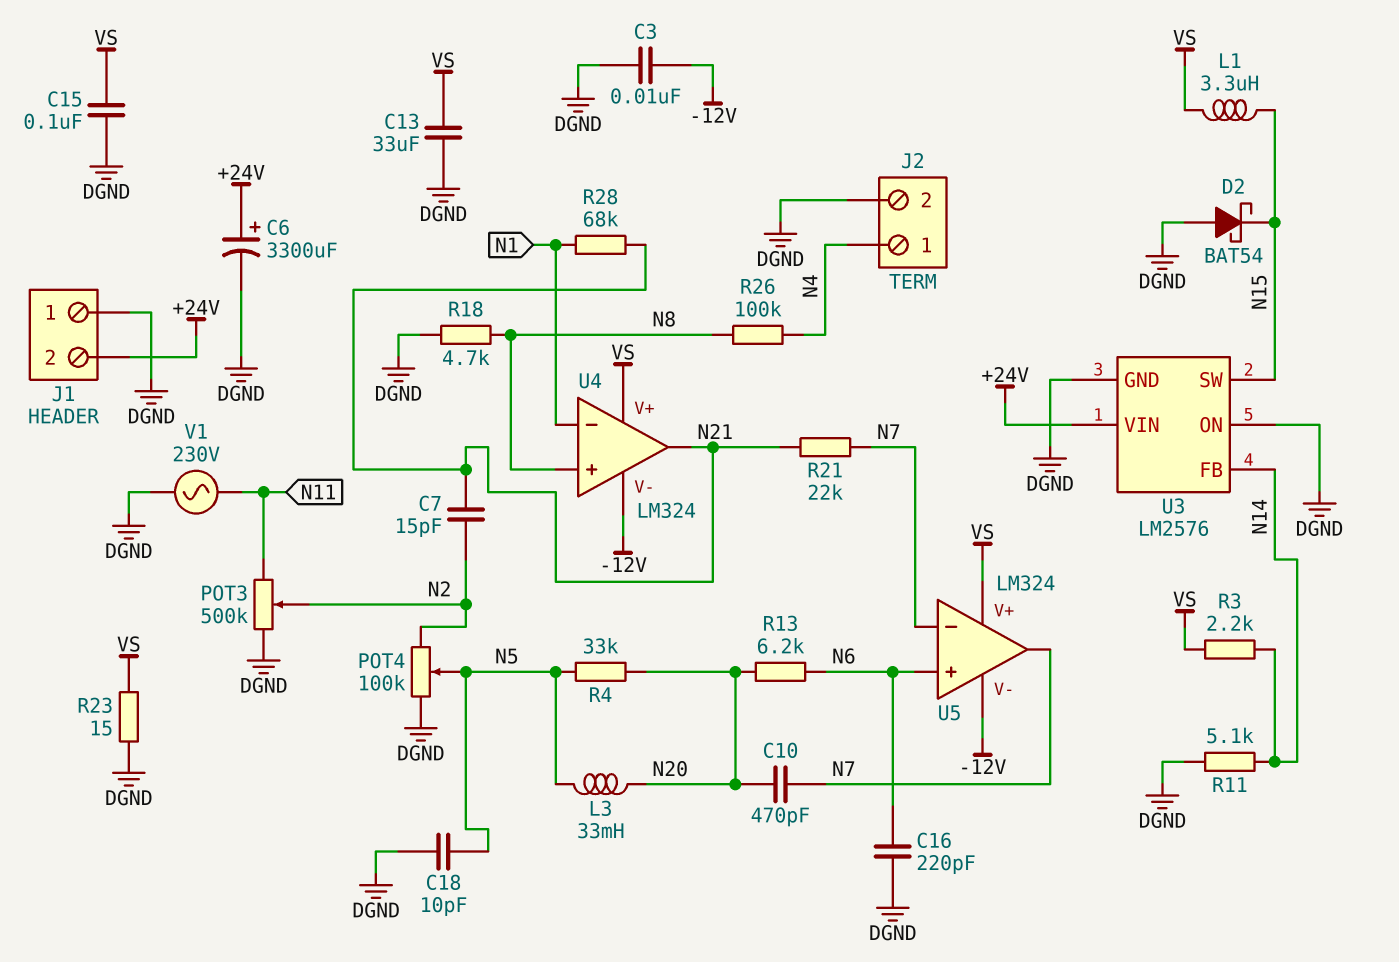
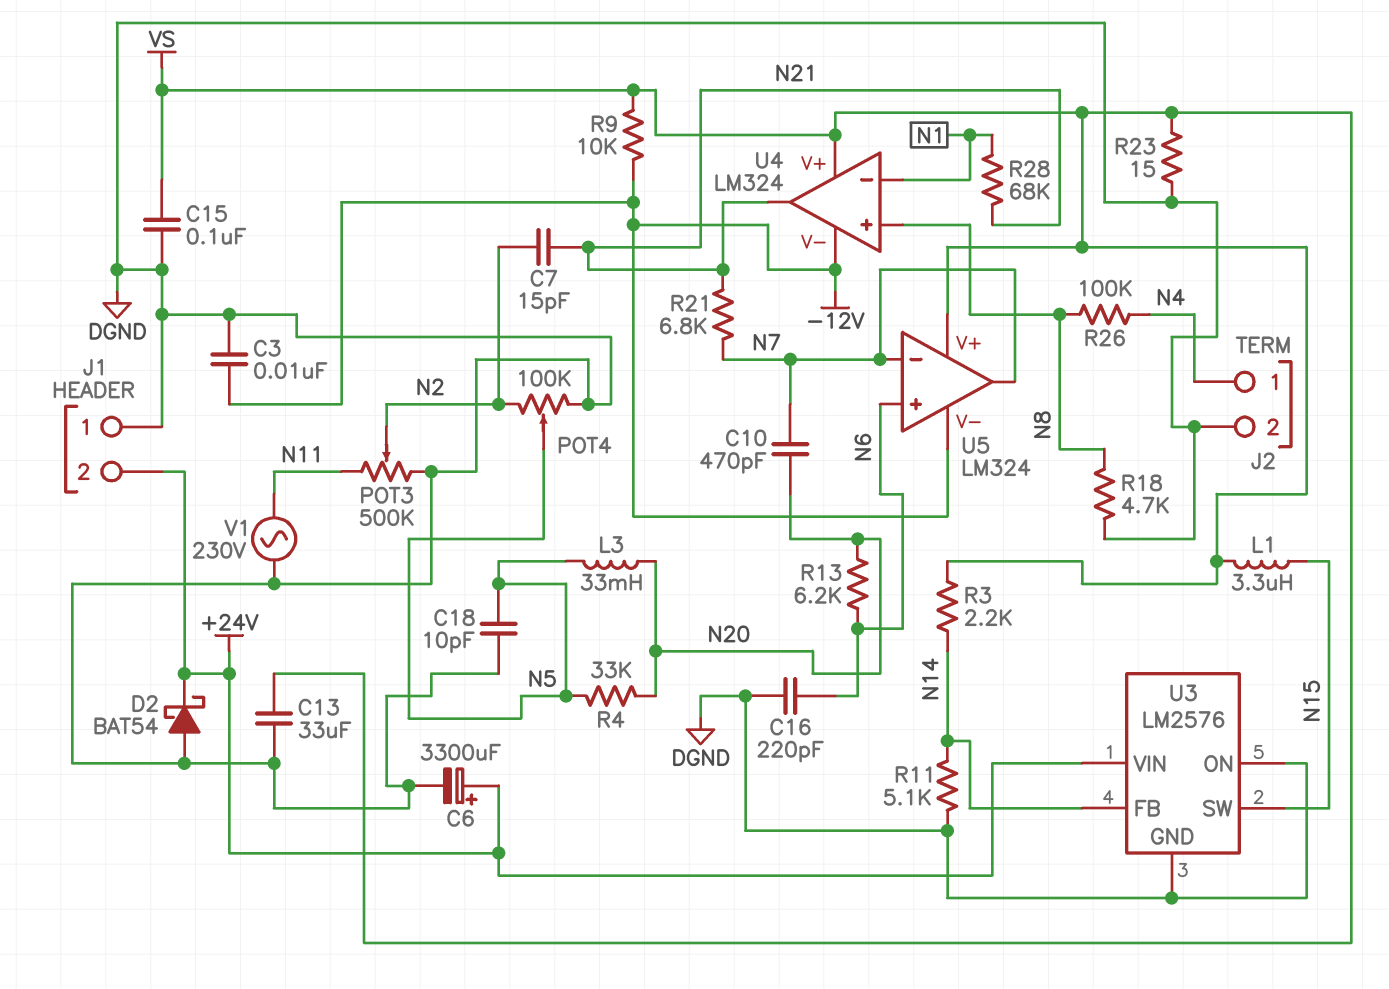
D2: schottky BAT54 (A DGND, K N15) -> schottky BAT54 (A DGND, K +24V)
R9: none -> 10k (-12V, VS)
R21: 22k (N7, N21) -> 6.8k (N7, N21)

